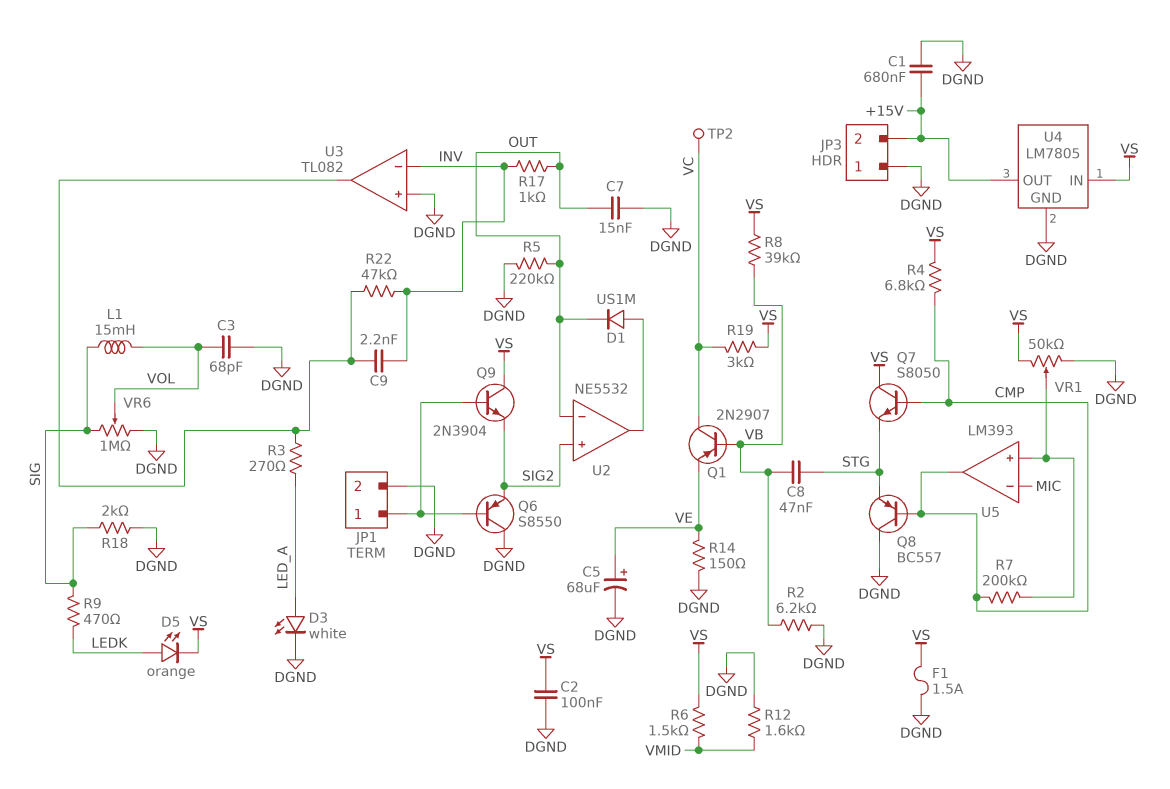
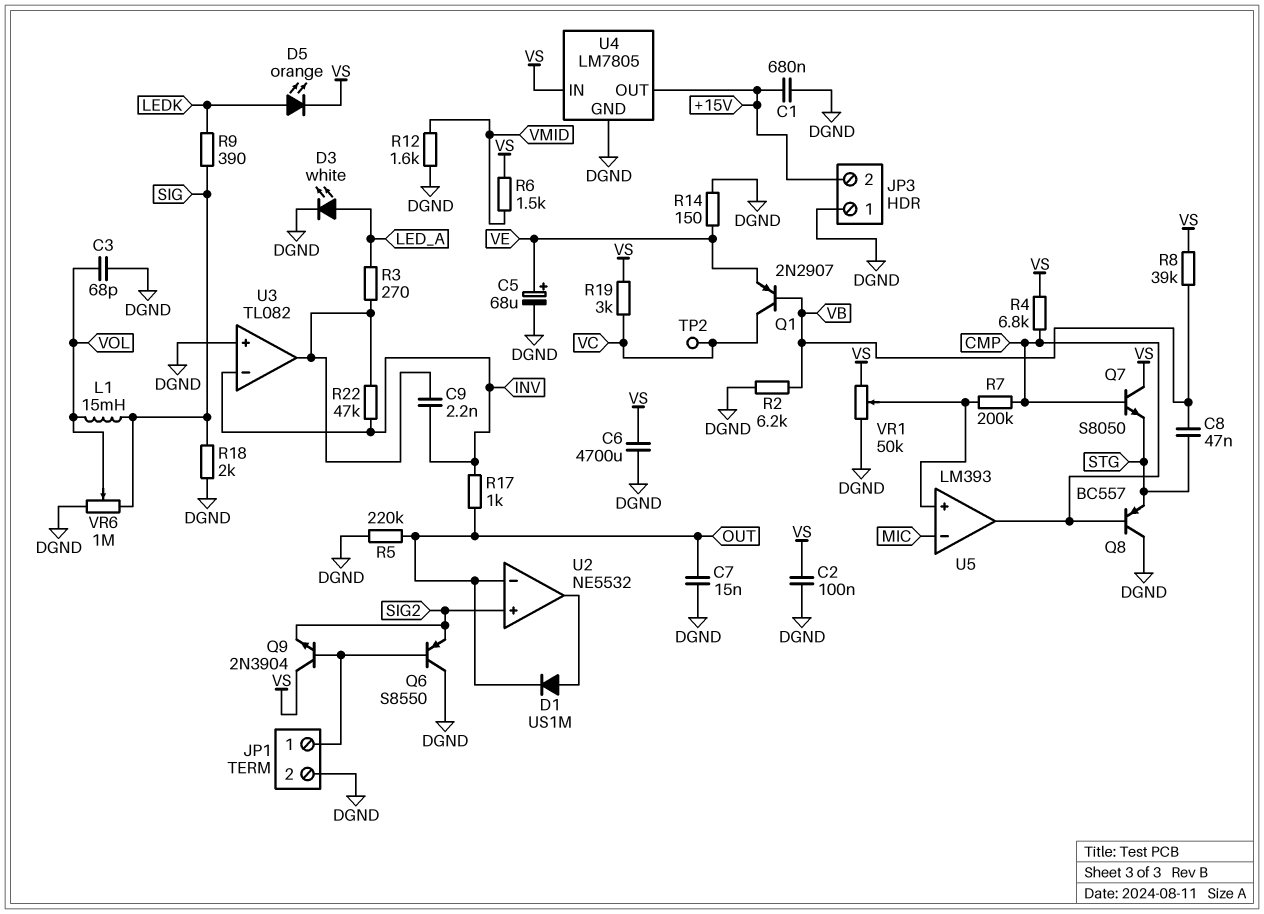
C6: none -> 4700uF (DGND, VS)
F1: 1.5A (DGND, VS) -> none
R9: 470 (LEDK, SIG) -> 390 (LEDK, SIG)

